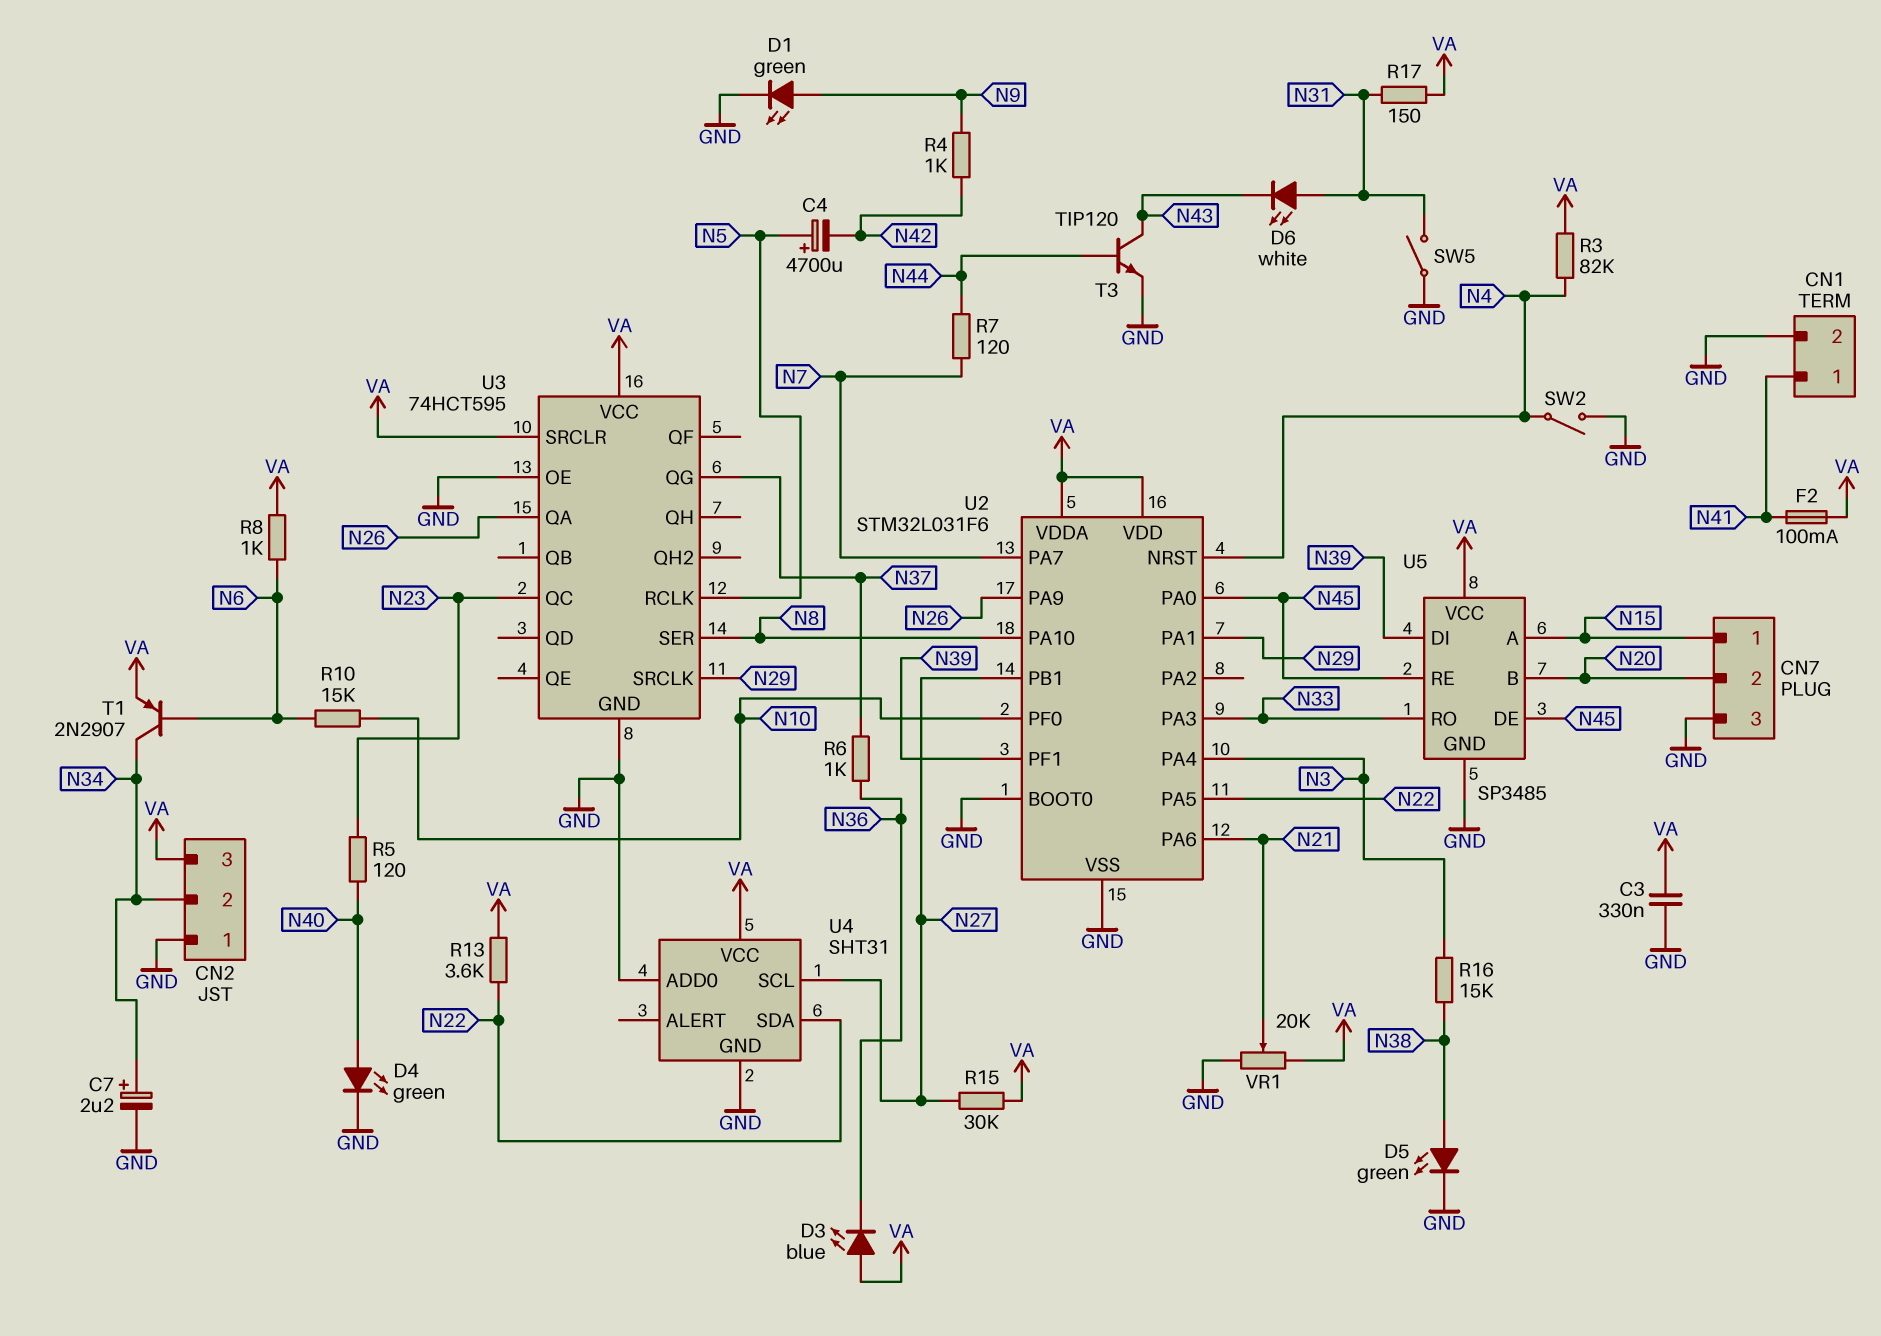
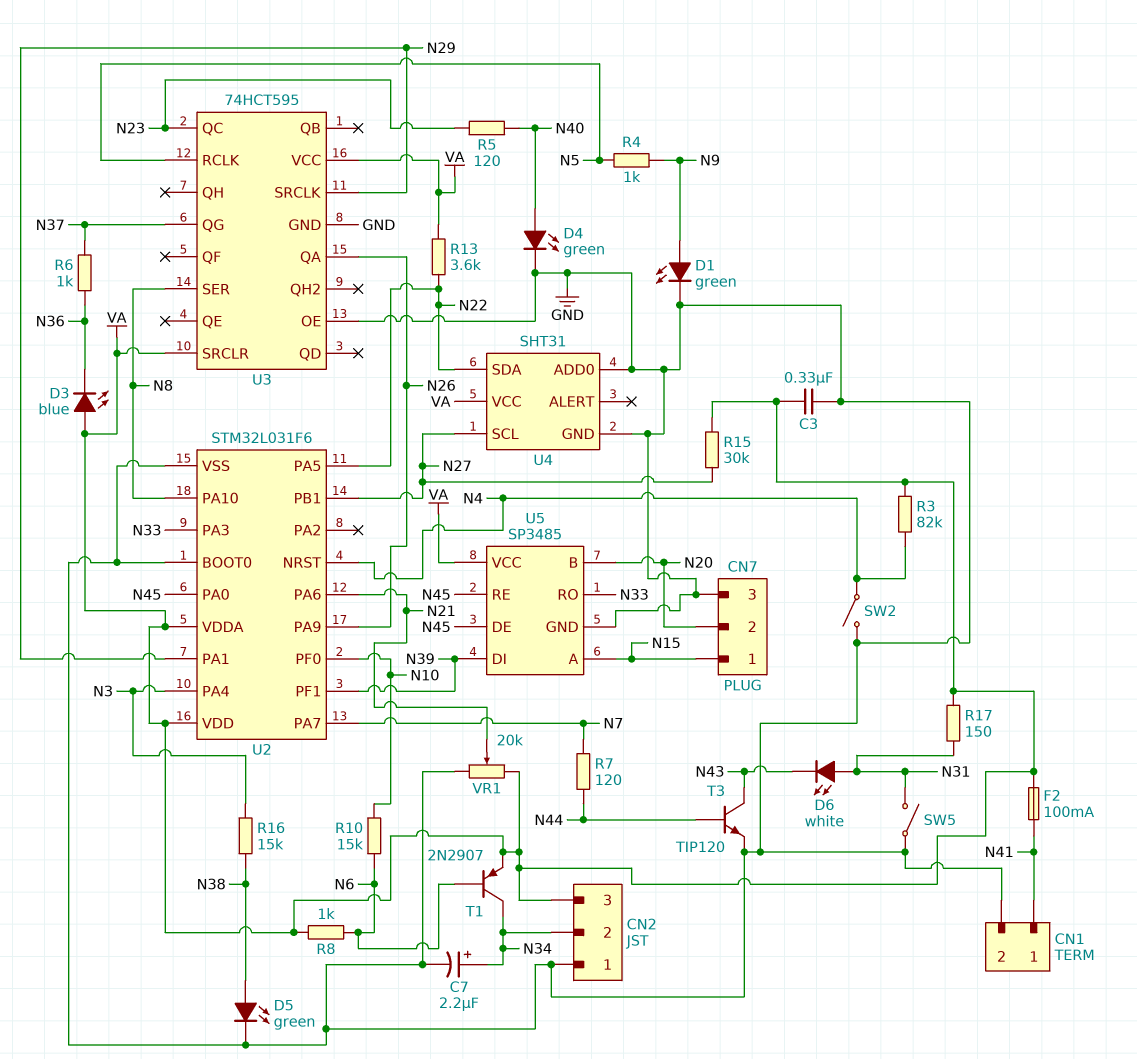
C4: 4700uF (plus N5, minus N42) -> none
R4: 1k (N9, N42) -> 1k (N5, N9)

